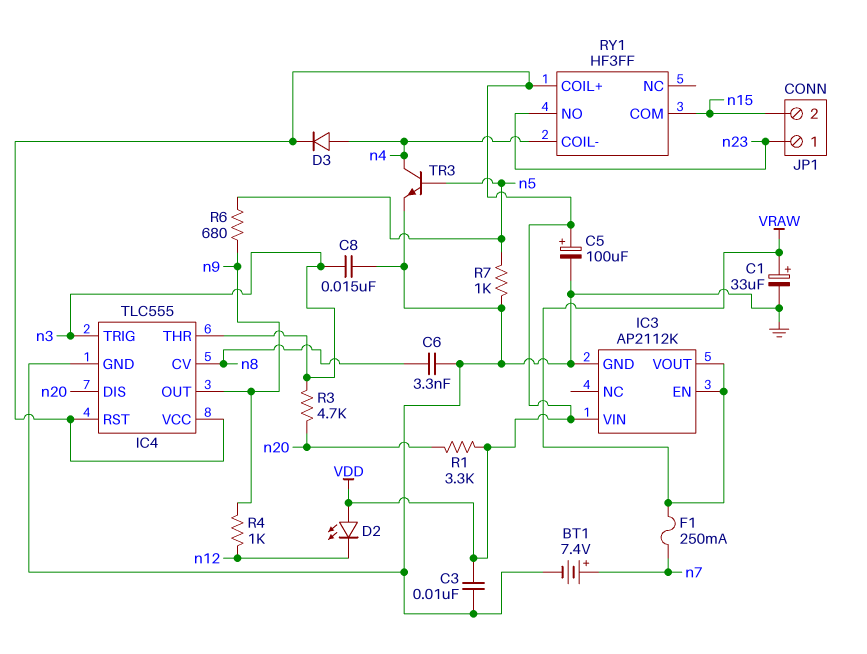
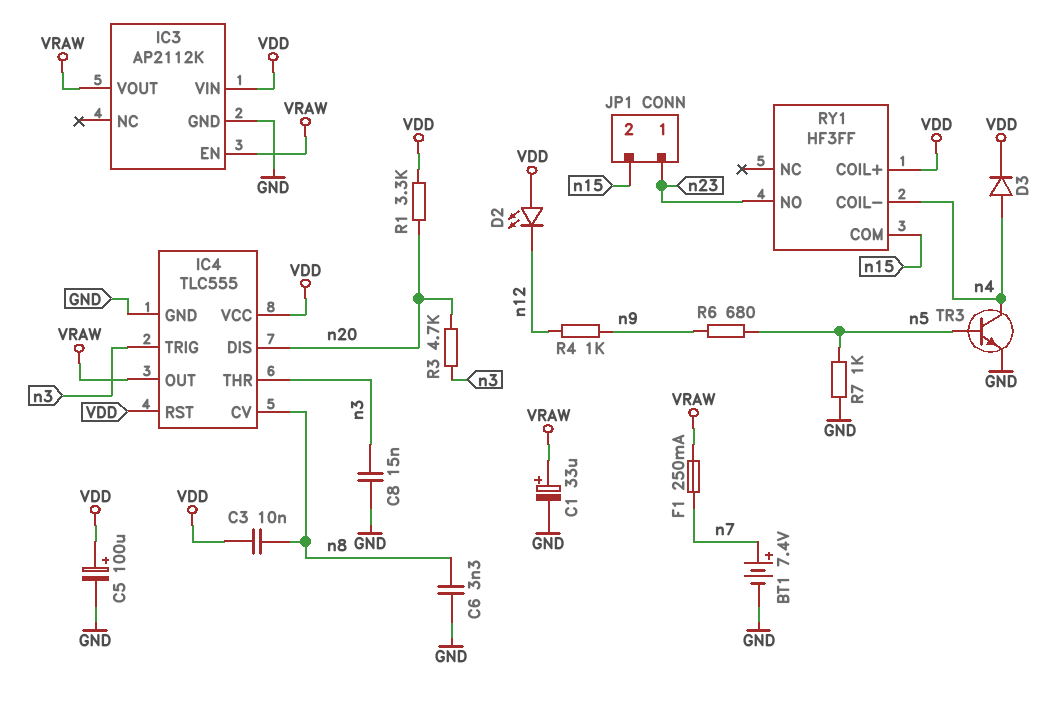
C3: 10nF (GND, VDD) -> 10nF (VDD, n8)
IC4 pin OUT: n9 -> VRAW

